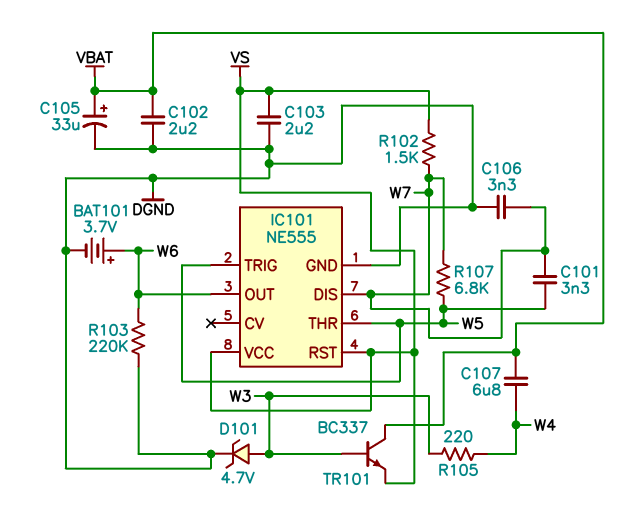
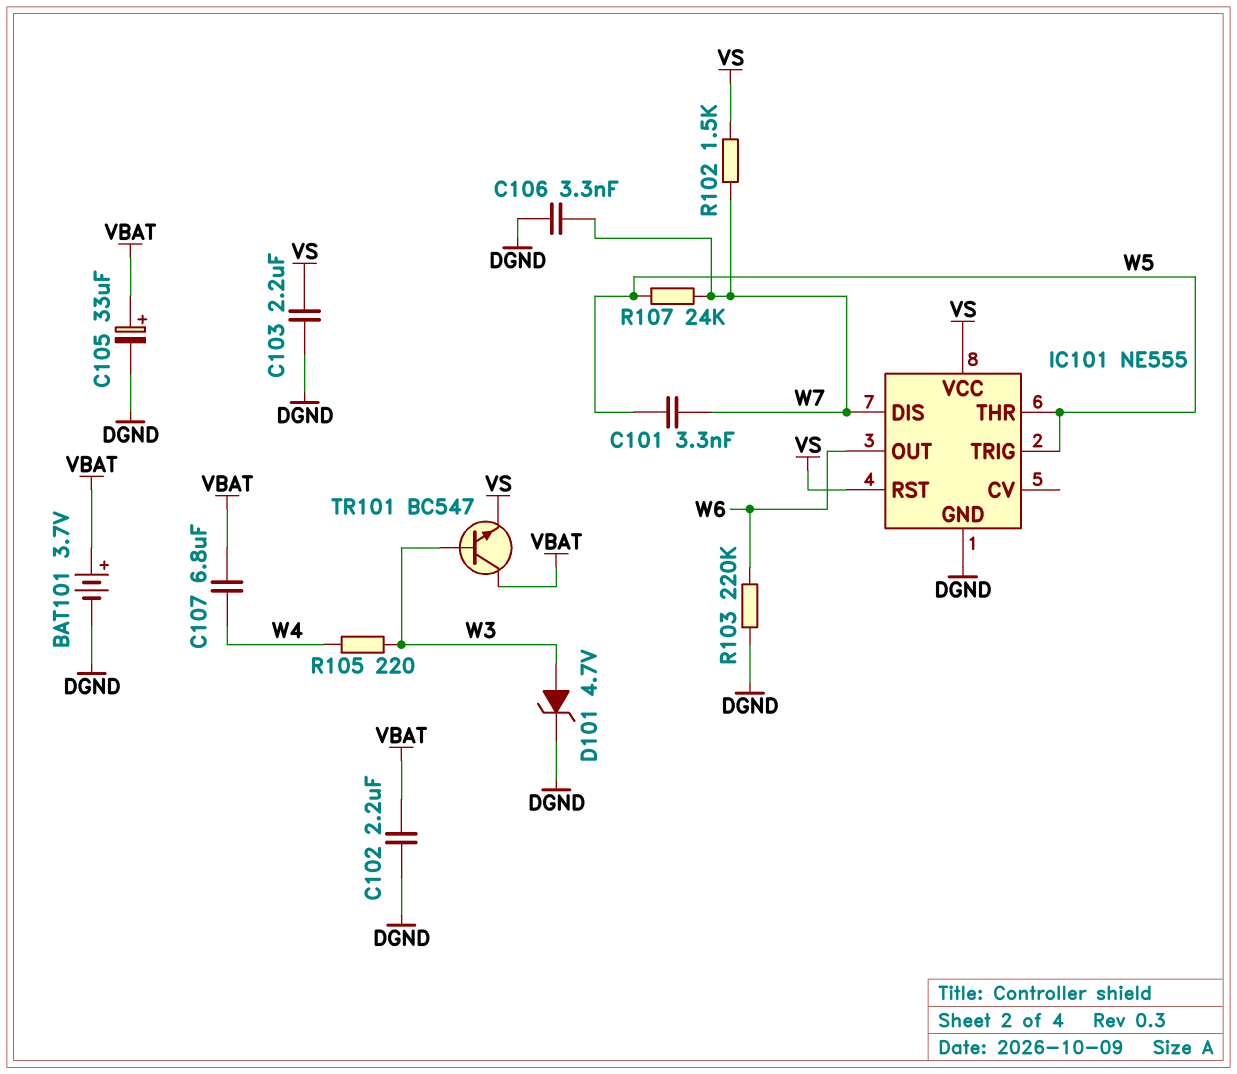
BAT101: 3.7V (plus W6, minus DGND) -> 3.7V (plus VBAT, minus DGND)
R107: 6.8k (W5, W7) -> 24k (W5, W7)
TR101: NPN BC337 (B W3, C VBAT, E VS) -> NPN BC547 (B W3, C VBAT, E VS)

